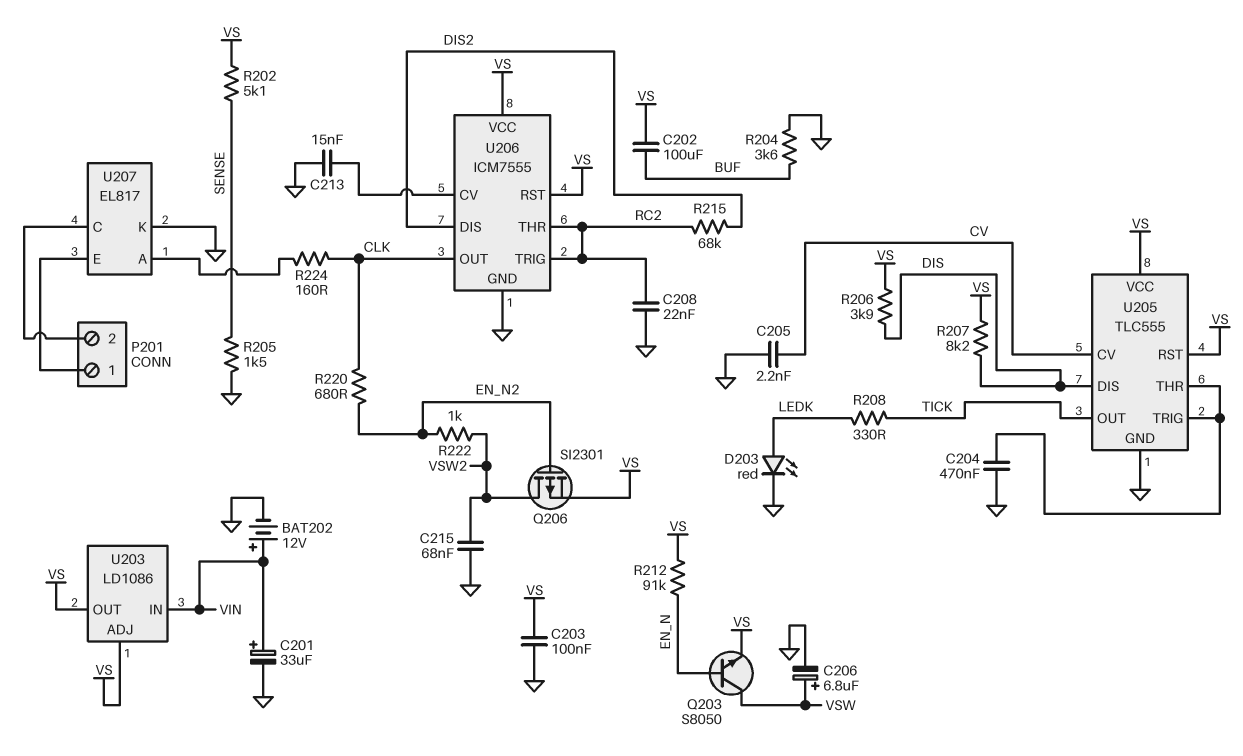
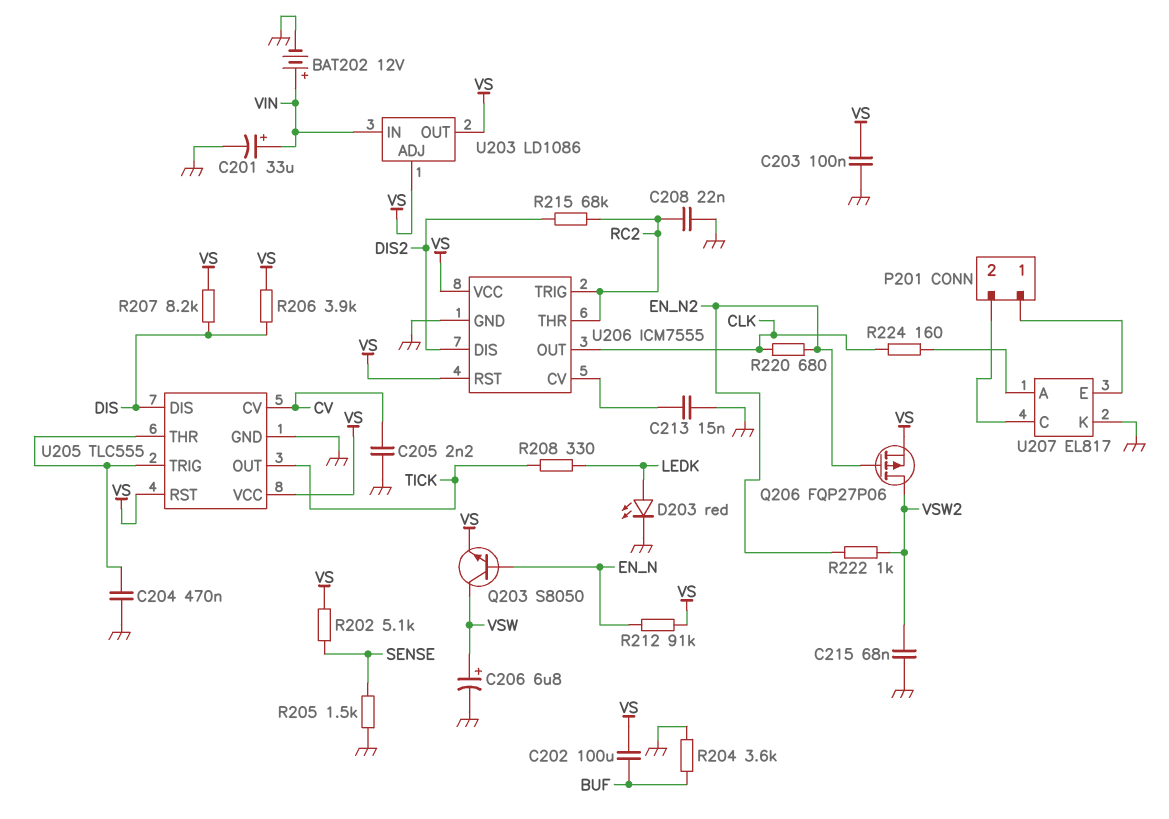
Q206: PMOS SI2301 (G EN_N2, D VSW2, S VS) -> PMOS FQP27P06 (G EN_N2, D VSW2, S VS)

